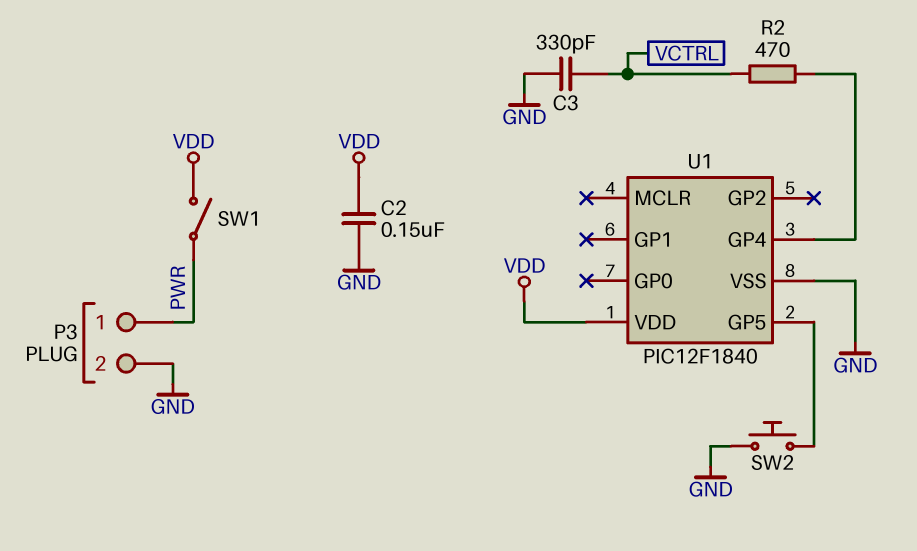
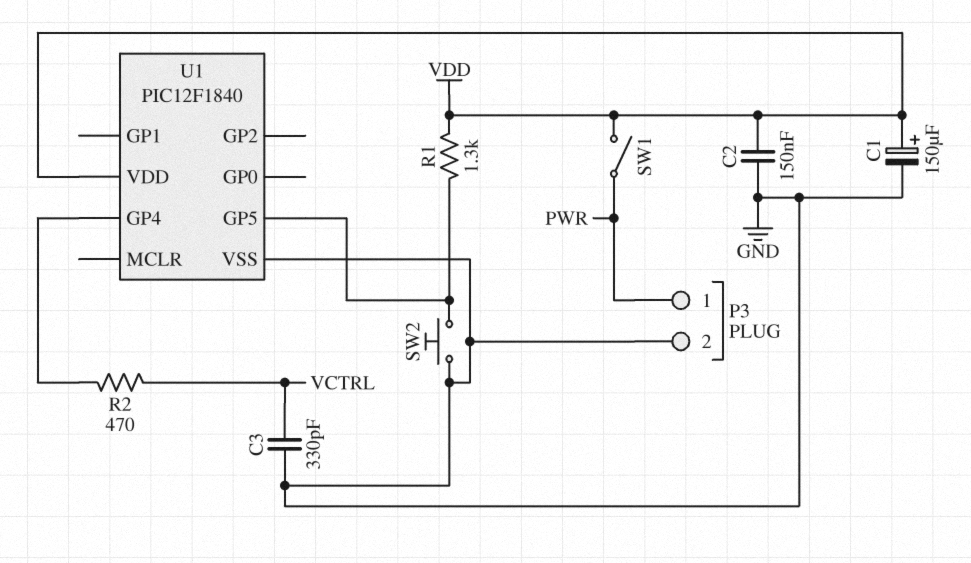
C1: none -> 150uF (plus VDD, minus GND)
R1: none -> 1.3k (U1/GP5, VDD)

